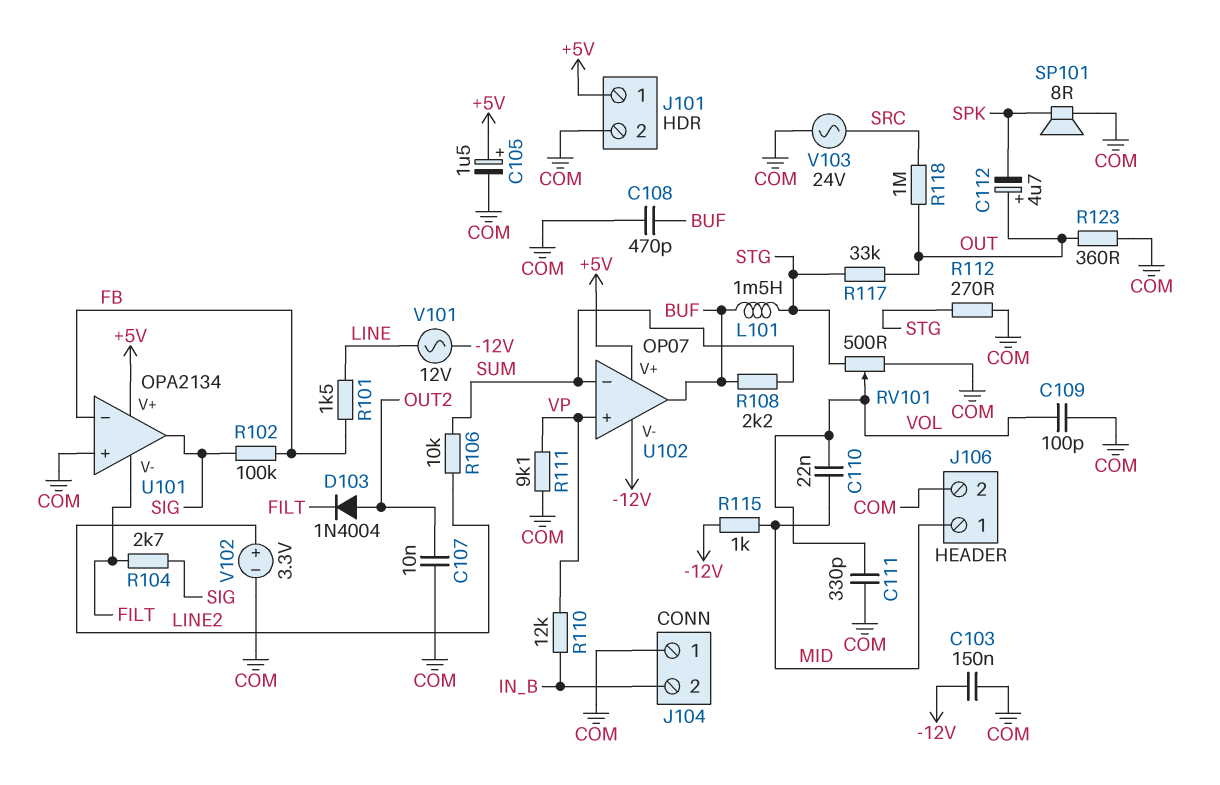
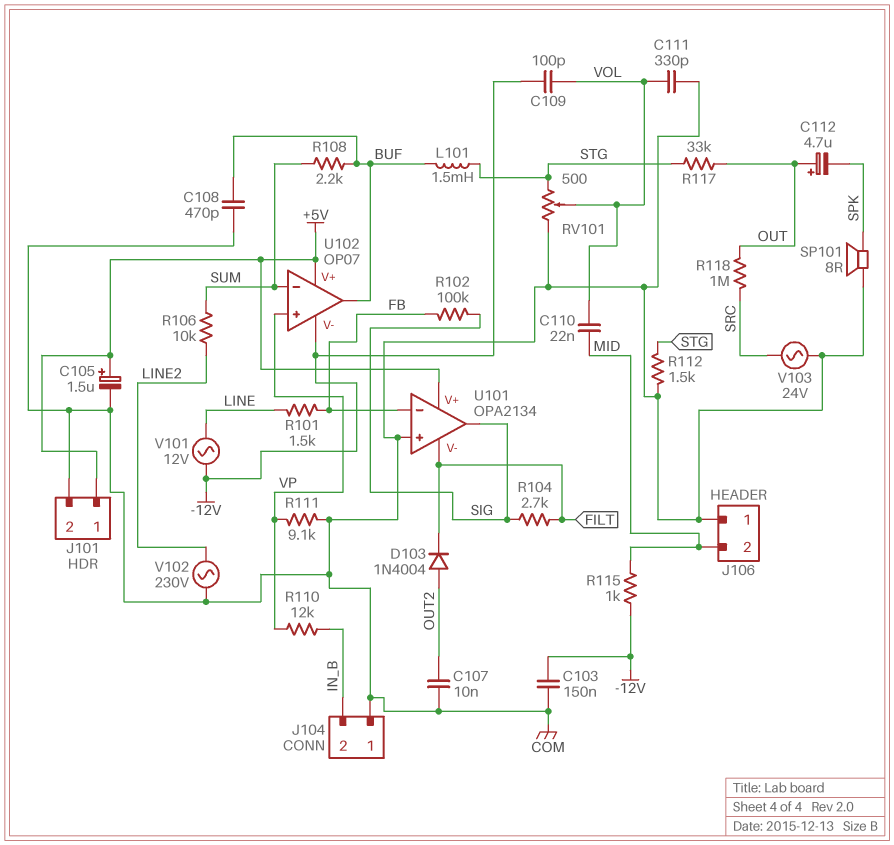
C109: 100pF (COM, VOL) -> 100pF (-12V, VOL)
J106 pin 1: MID -> COM
J106 pin 2: COM -> MID
R112: 270 (COM, STG) -> 1.5k (COM, STG)
R123: 360 (COM, OUT) -> none
V102: 3.3V (plus LINE2, minus COM) -> AC 230V (COM, LINE2)

